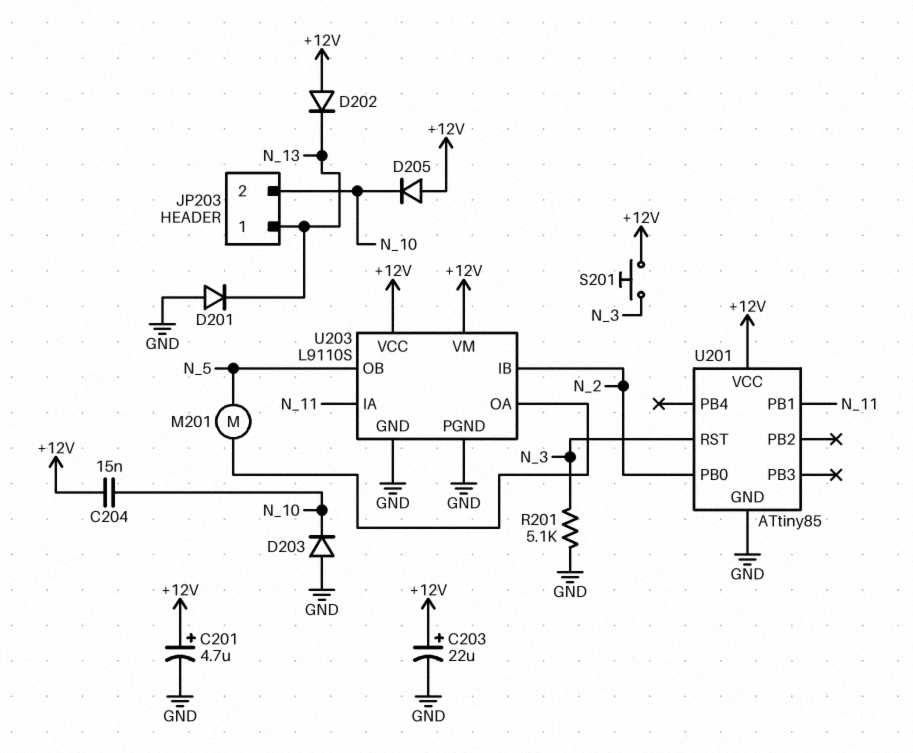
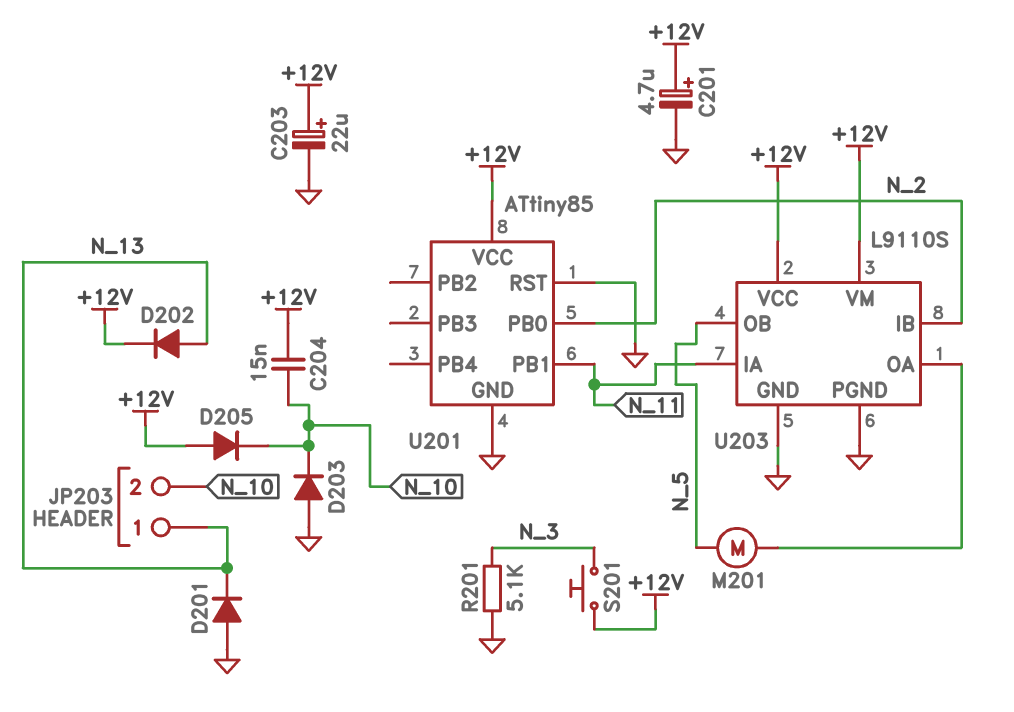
D202: diode (A +12V, K N_13) -> diode (A N_13, K +12V)
U201 pin RST: N_3 -> GND

